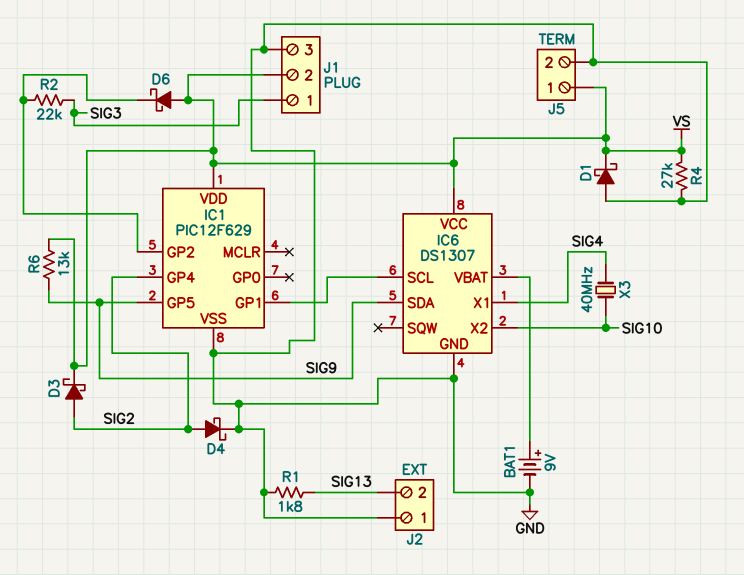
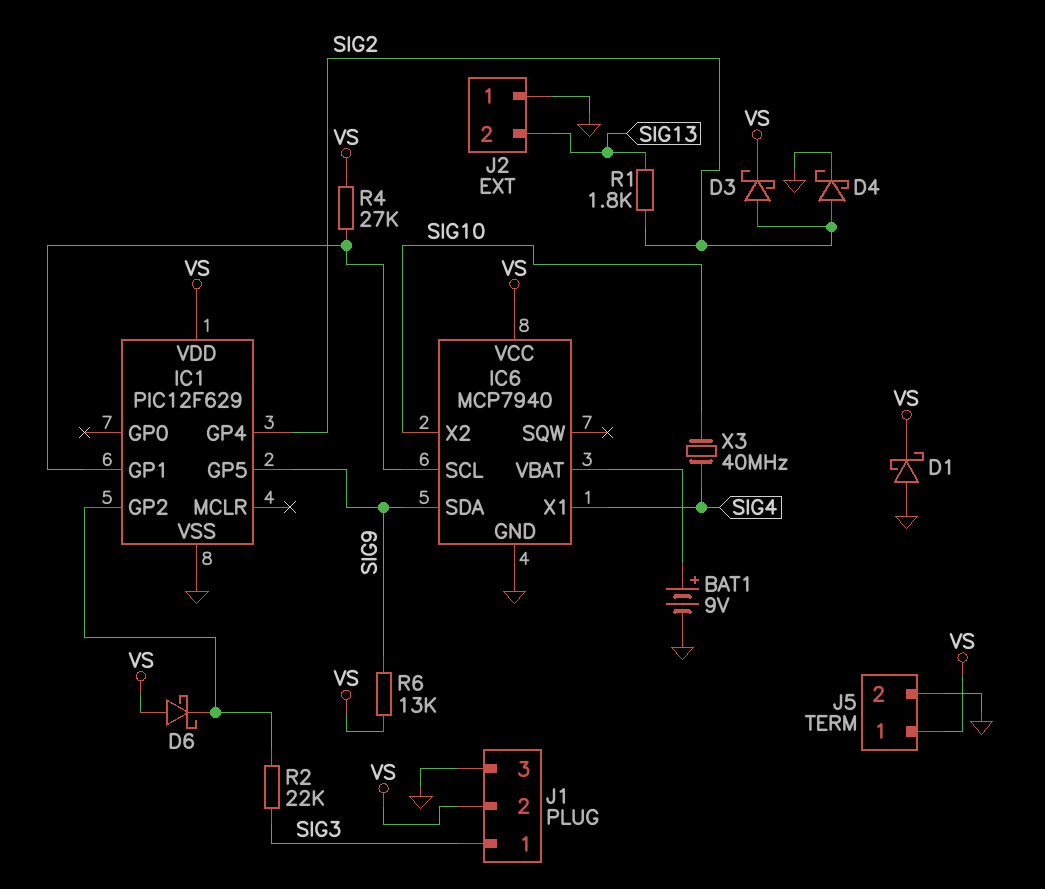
IC6: DS1307 -> MCP7940
R1: 1.8k (GND, SIG13) -> 1.8k (SIG2, SIG13)
R4: 27k (GND, VS) -> 27k (IC1/GP1, VS)

